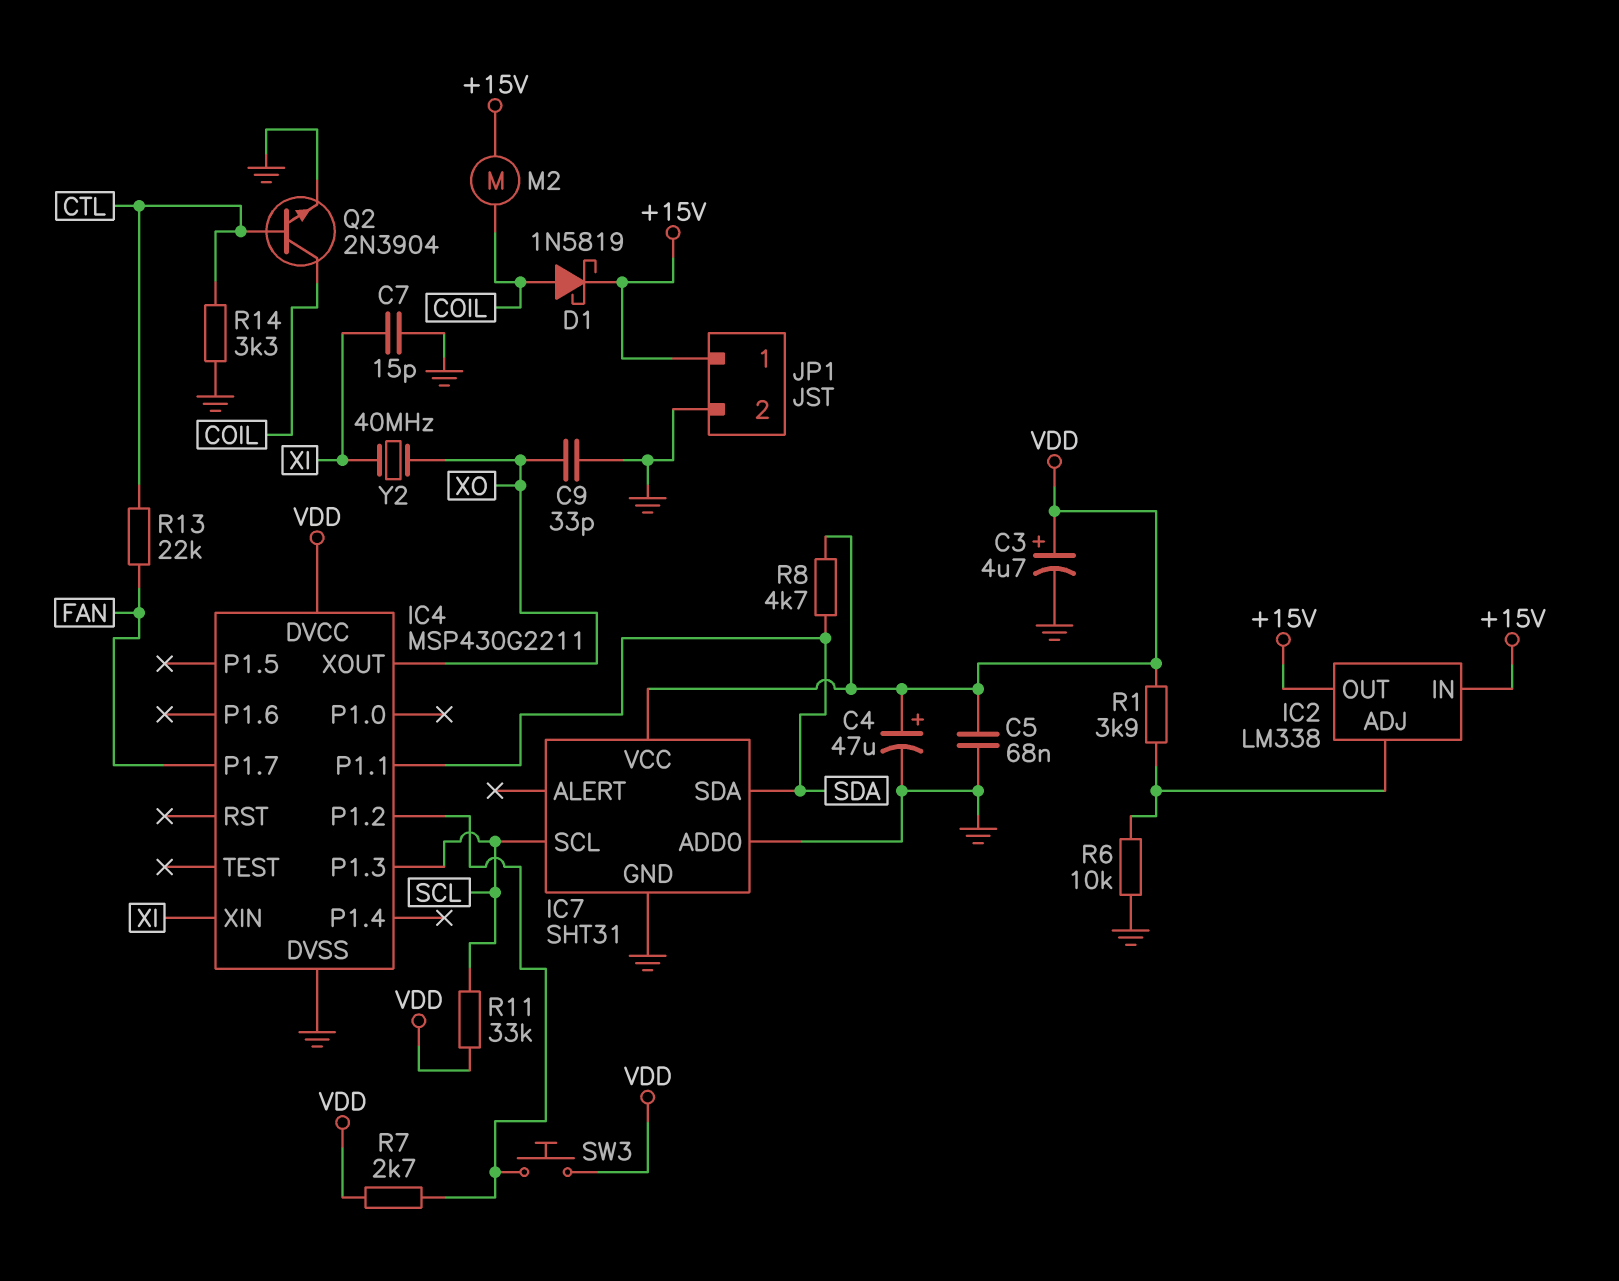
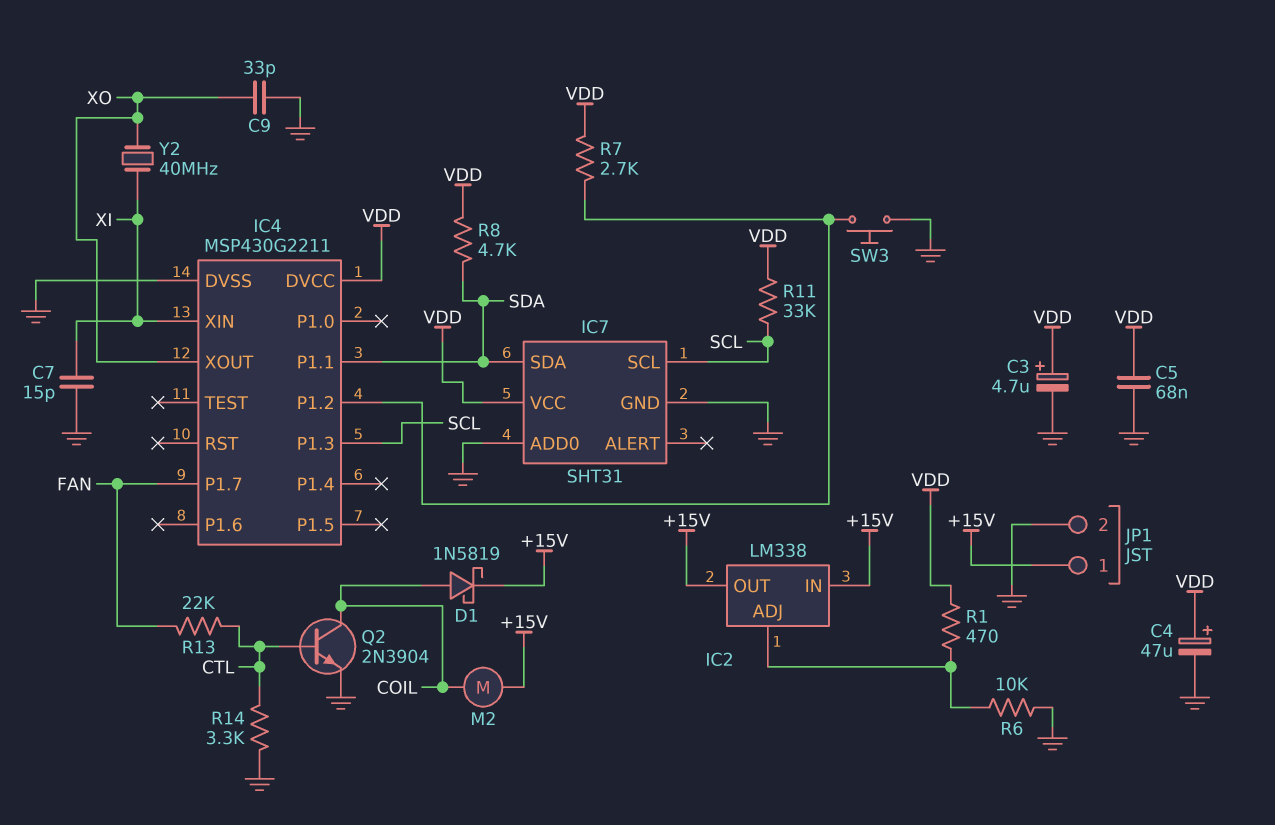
R1: 3.9k (IC2/ADJ, VDD) -> 470 (IC2/ADJ, VDD)
SW3: button (IC4/P1.2, VDD) -> button (GND, IC4/P1.2)

